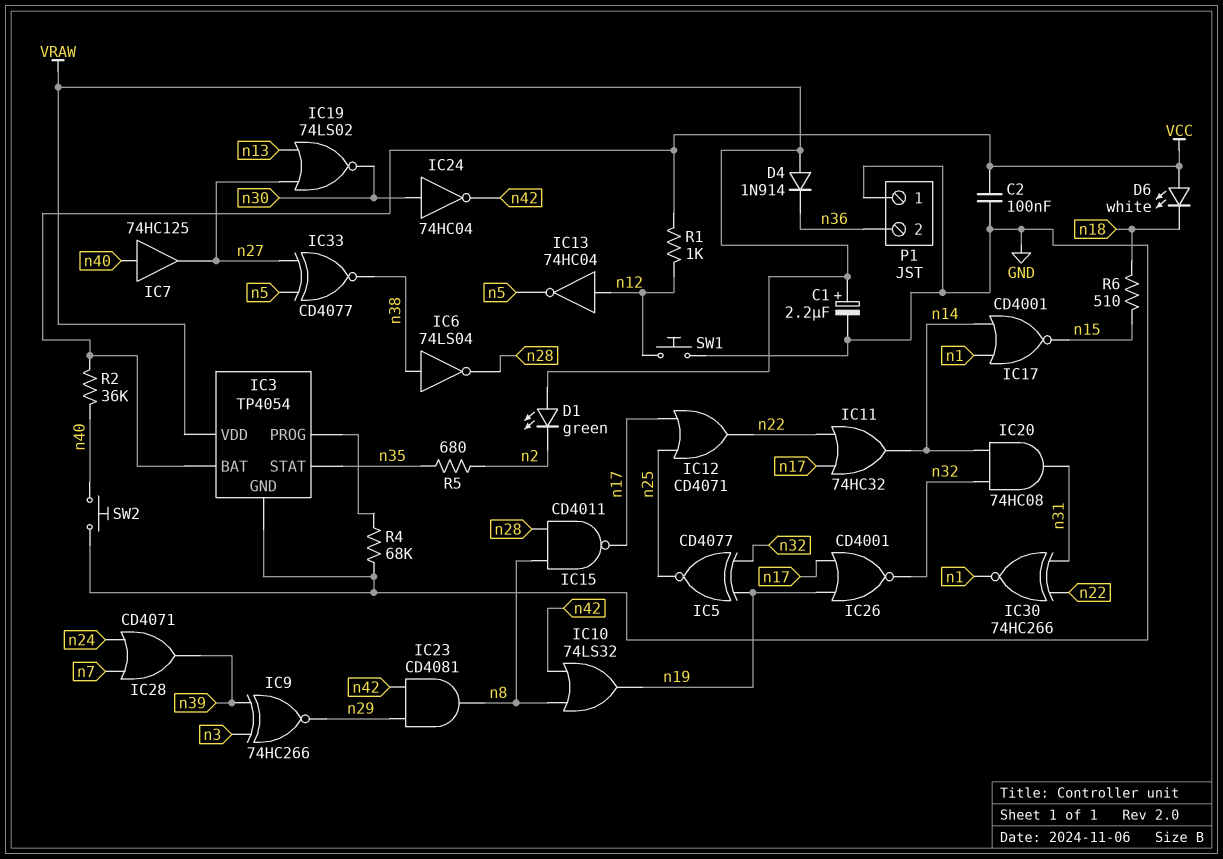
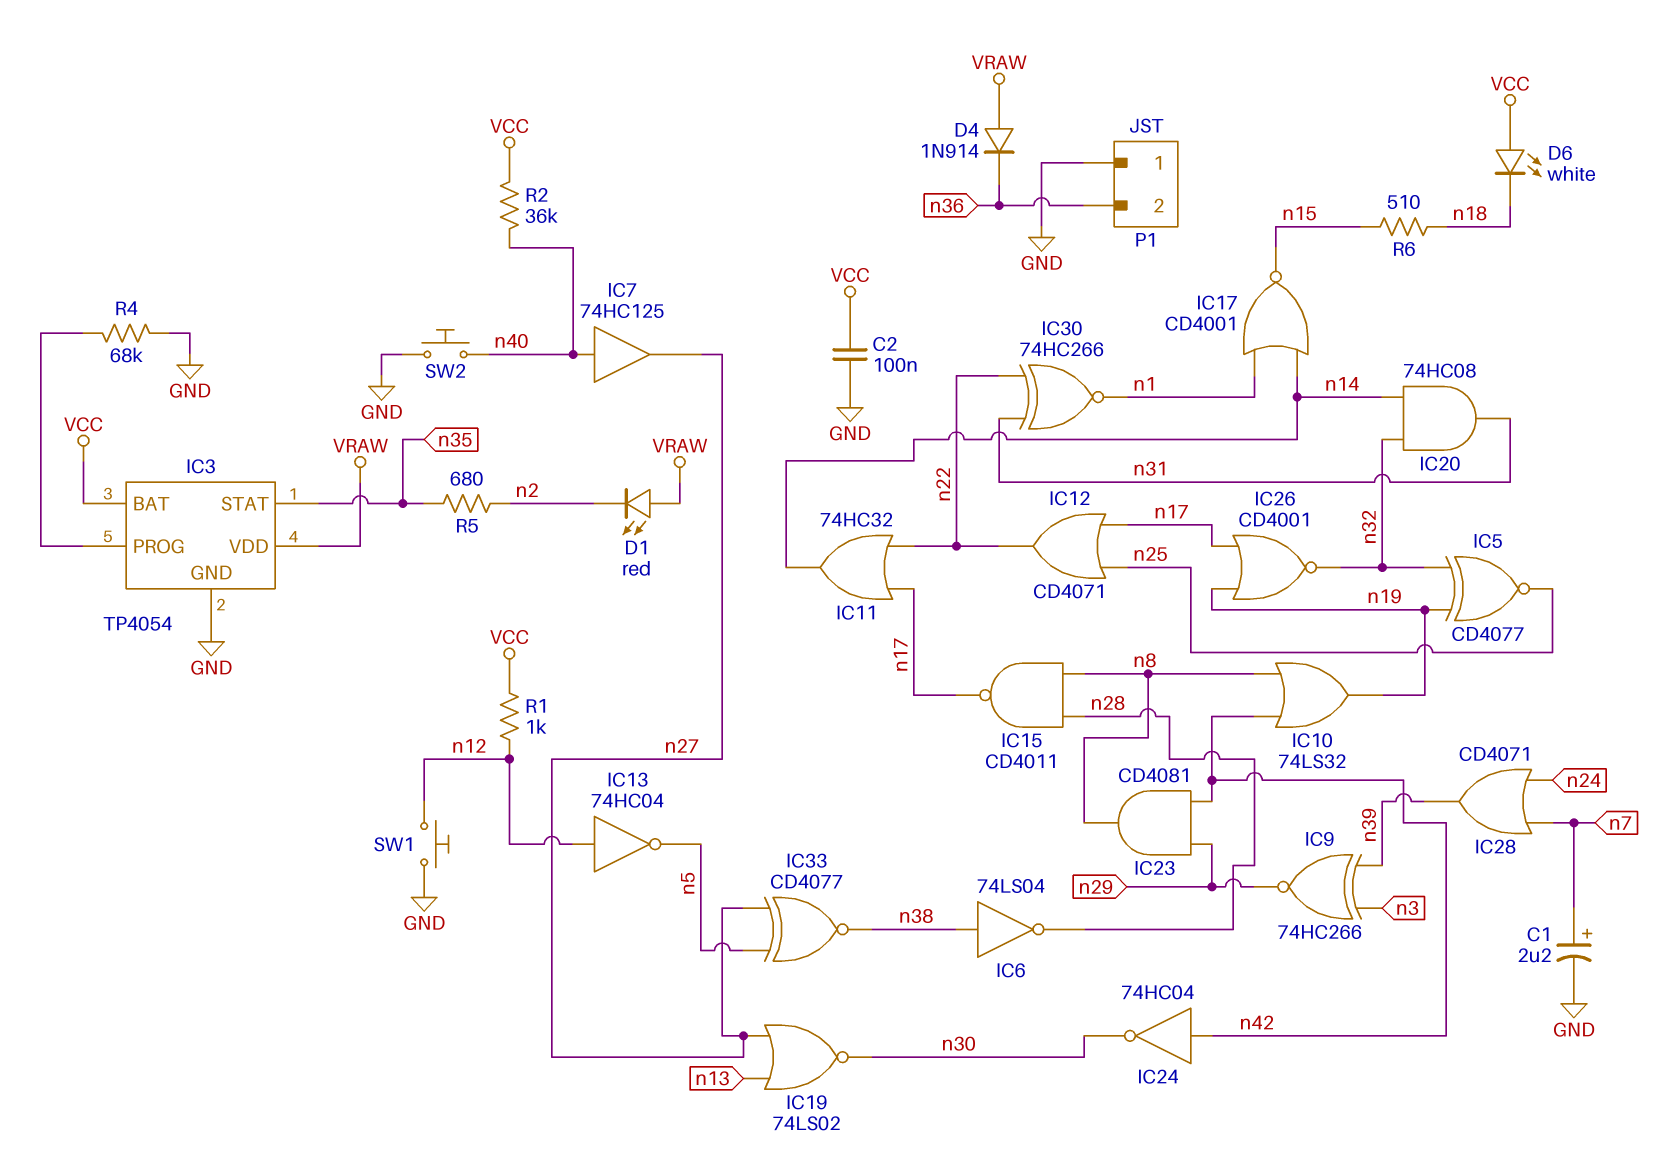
C1: 2.2uF (plus VRAW, minus GND) -> 2.2uF (plus n7, minus GND)
D1: LED green (A VRAW, K n2) -> LED red (A VRAW, K n2)
IC24: NOT 74HC04 (in n30, out n42) -> NOT 74HC04 (in n42, out n30)

